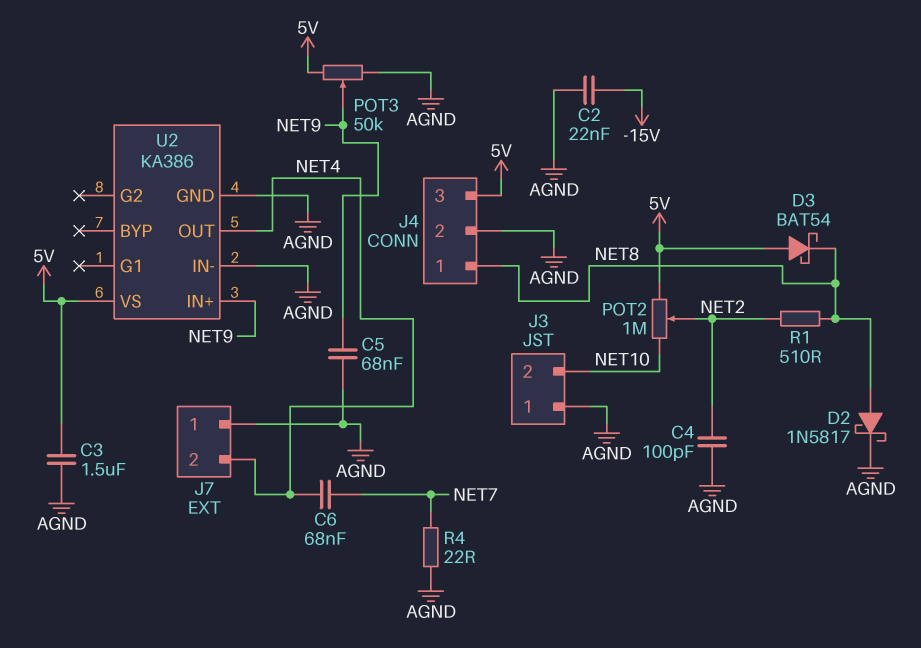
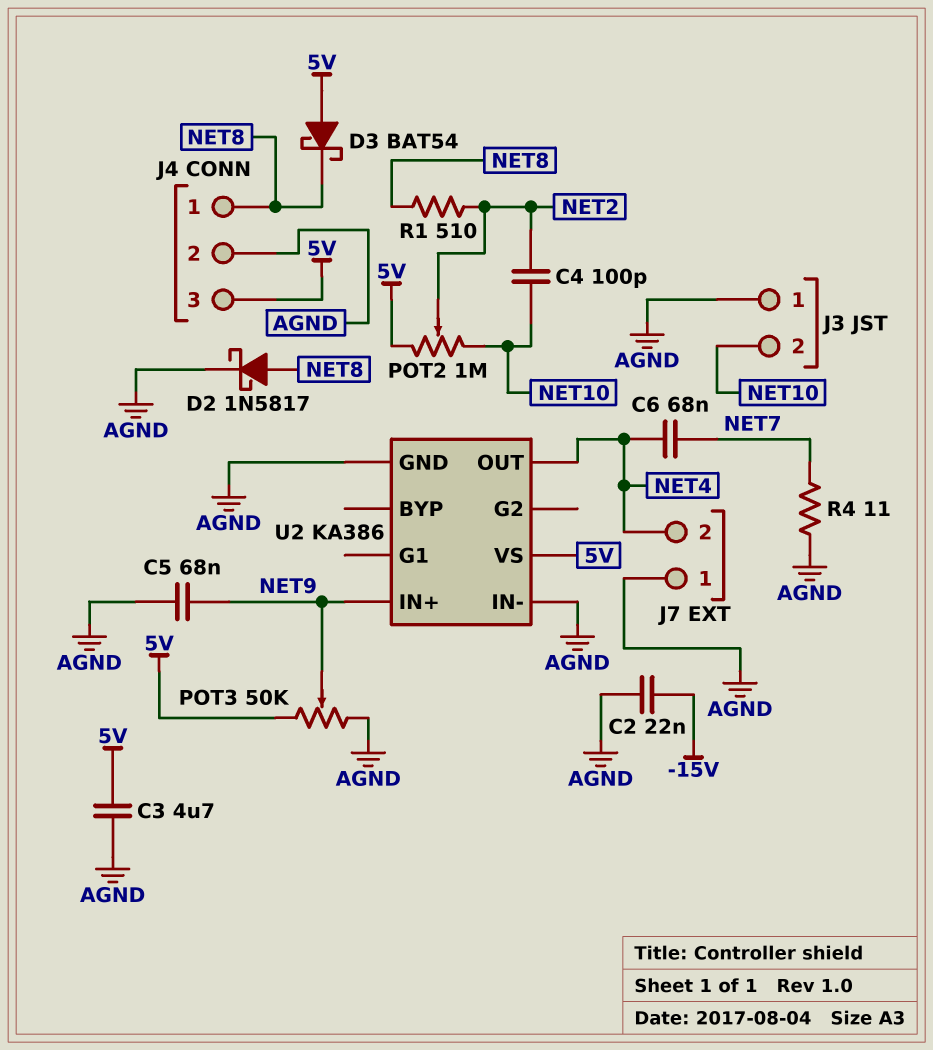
C3: 1.5uF (5V, AGND) -> 4.7uF (5V, AGND)
C4: 100pF (AGND, NET2) -> 100pF (NET2, NET10)
R4: 22 (AGND, NET7) -> 11 (AGND, NET7)

